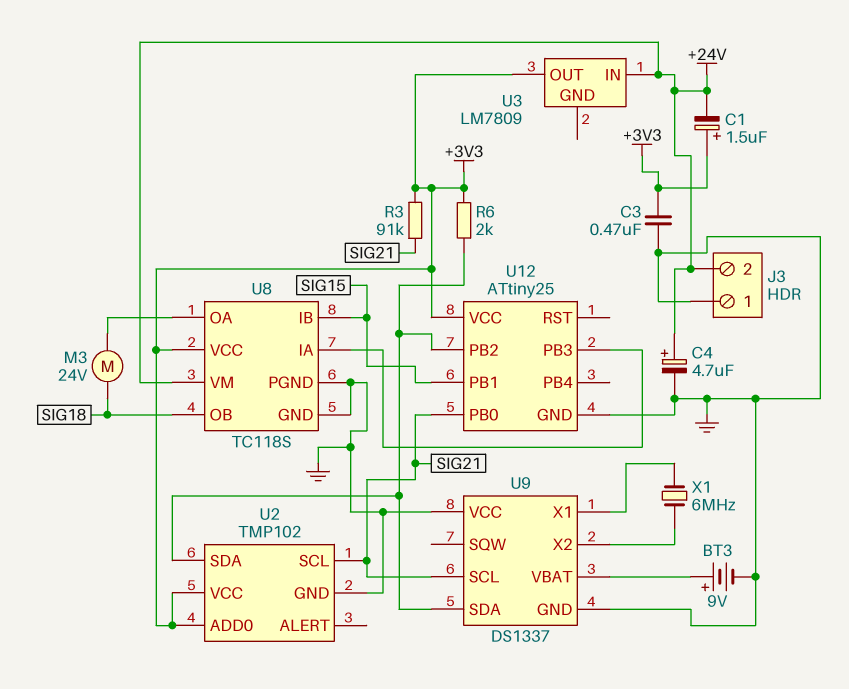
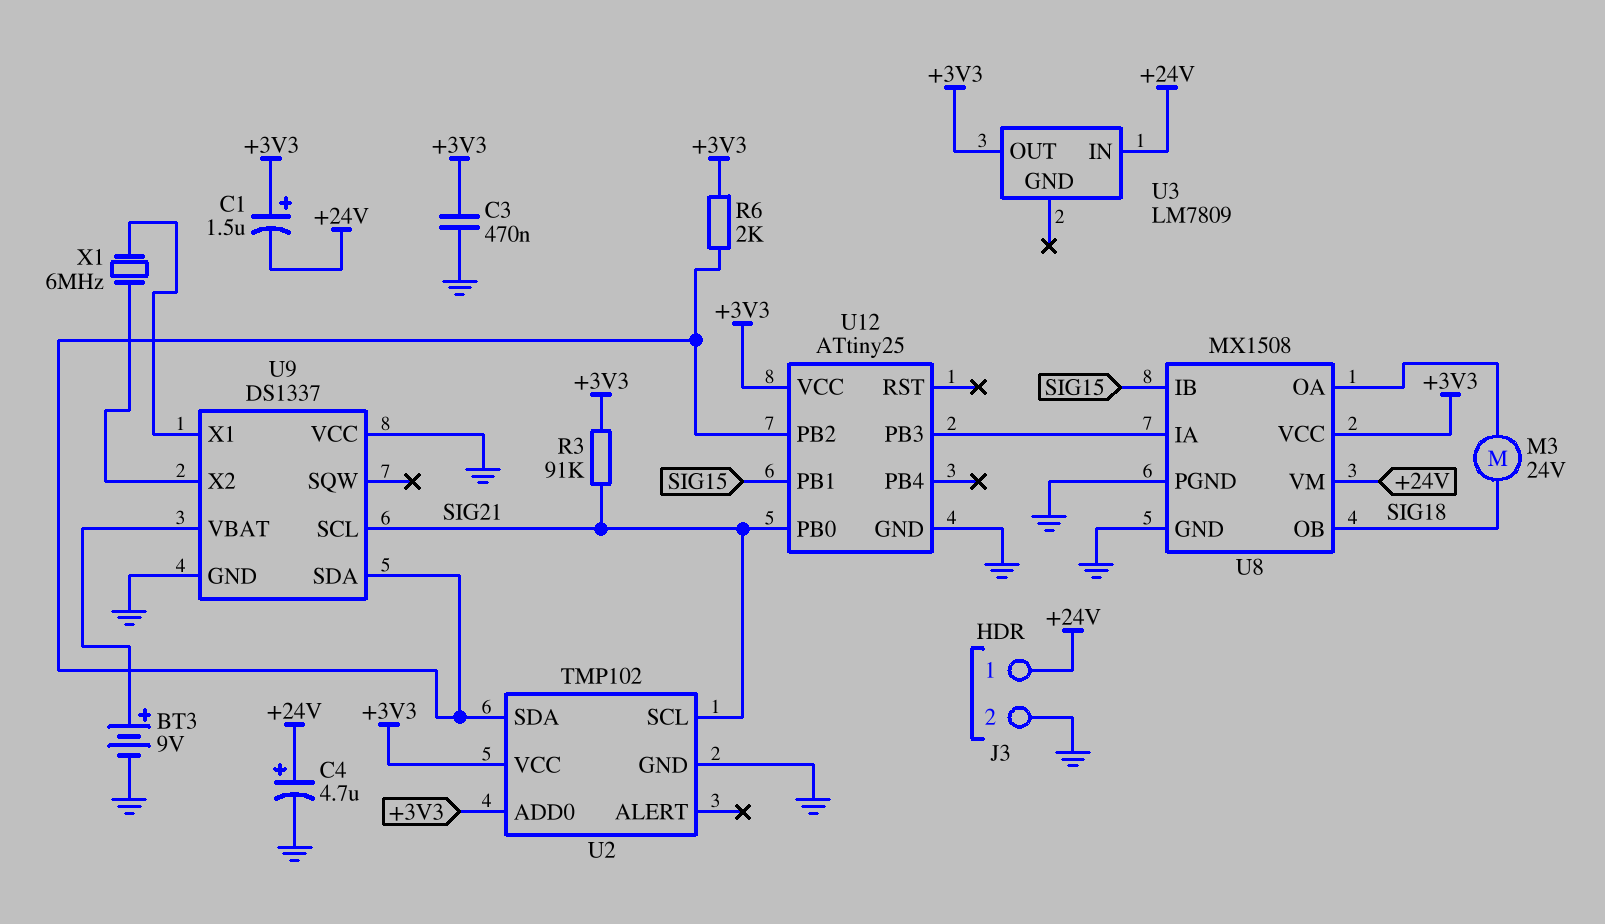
J3 pin 1: GND -> +24V
J3 pin 2: +24V -> GND
U8: TC118S -> MX1508

